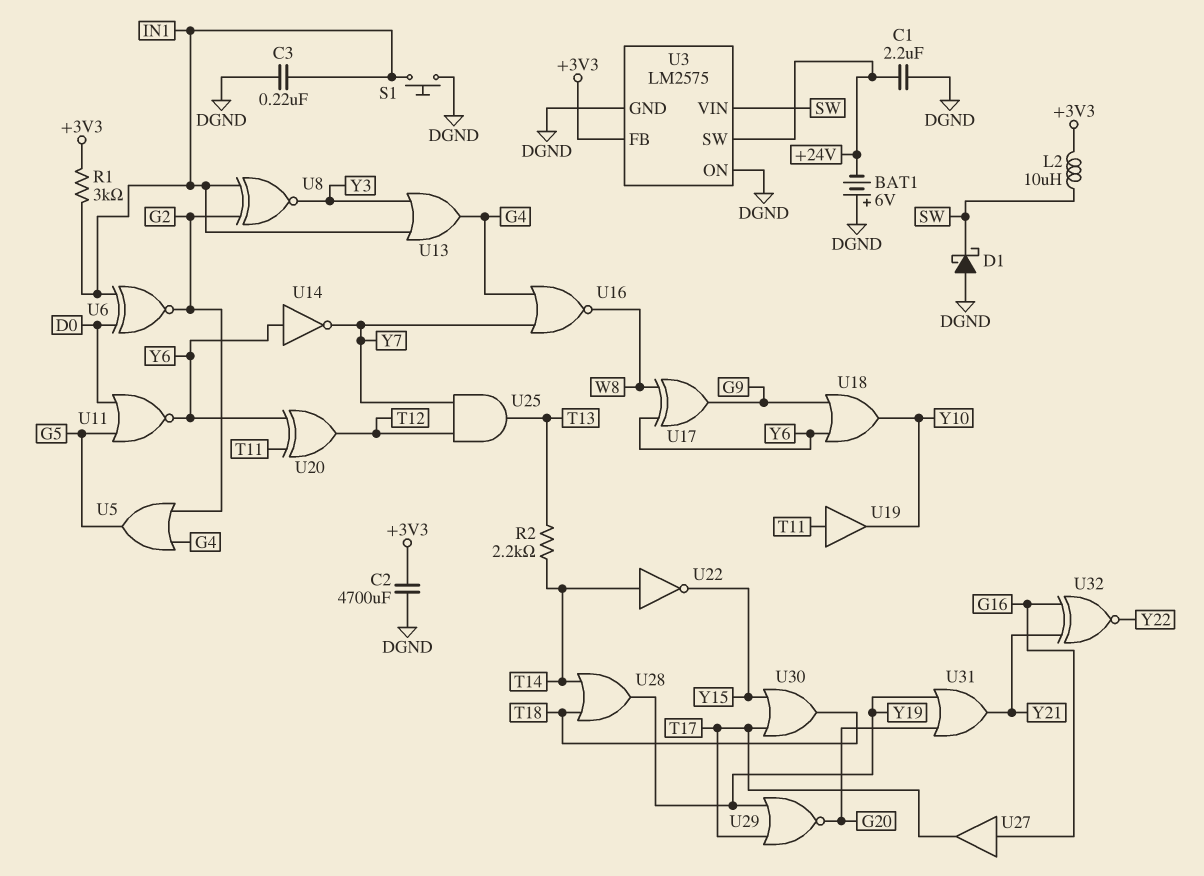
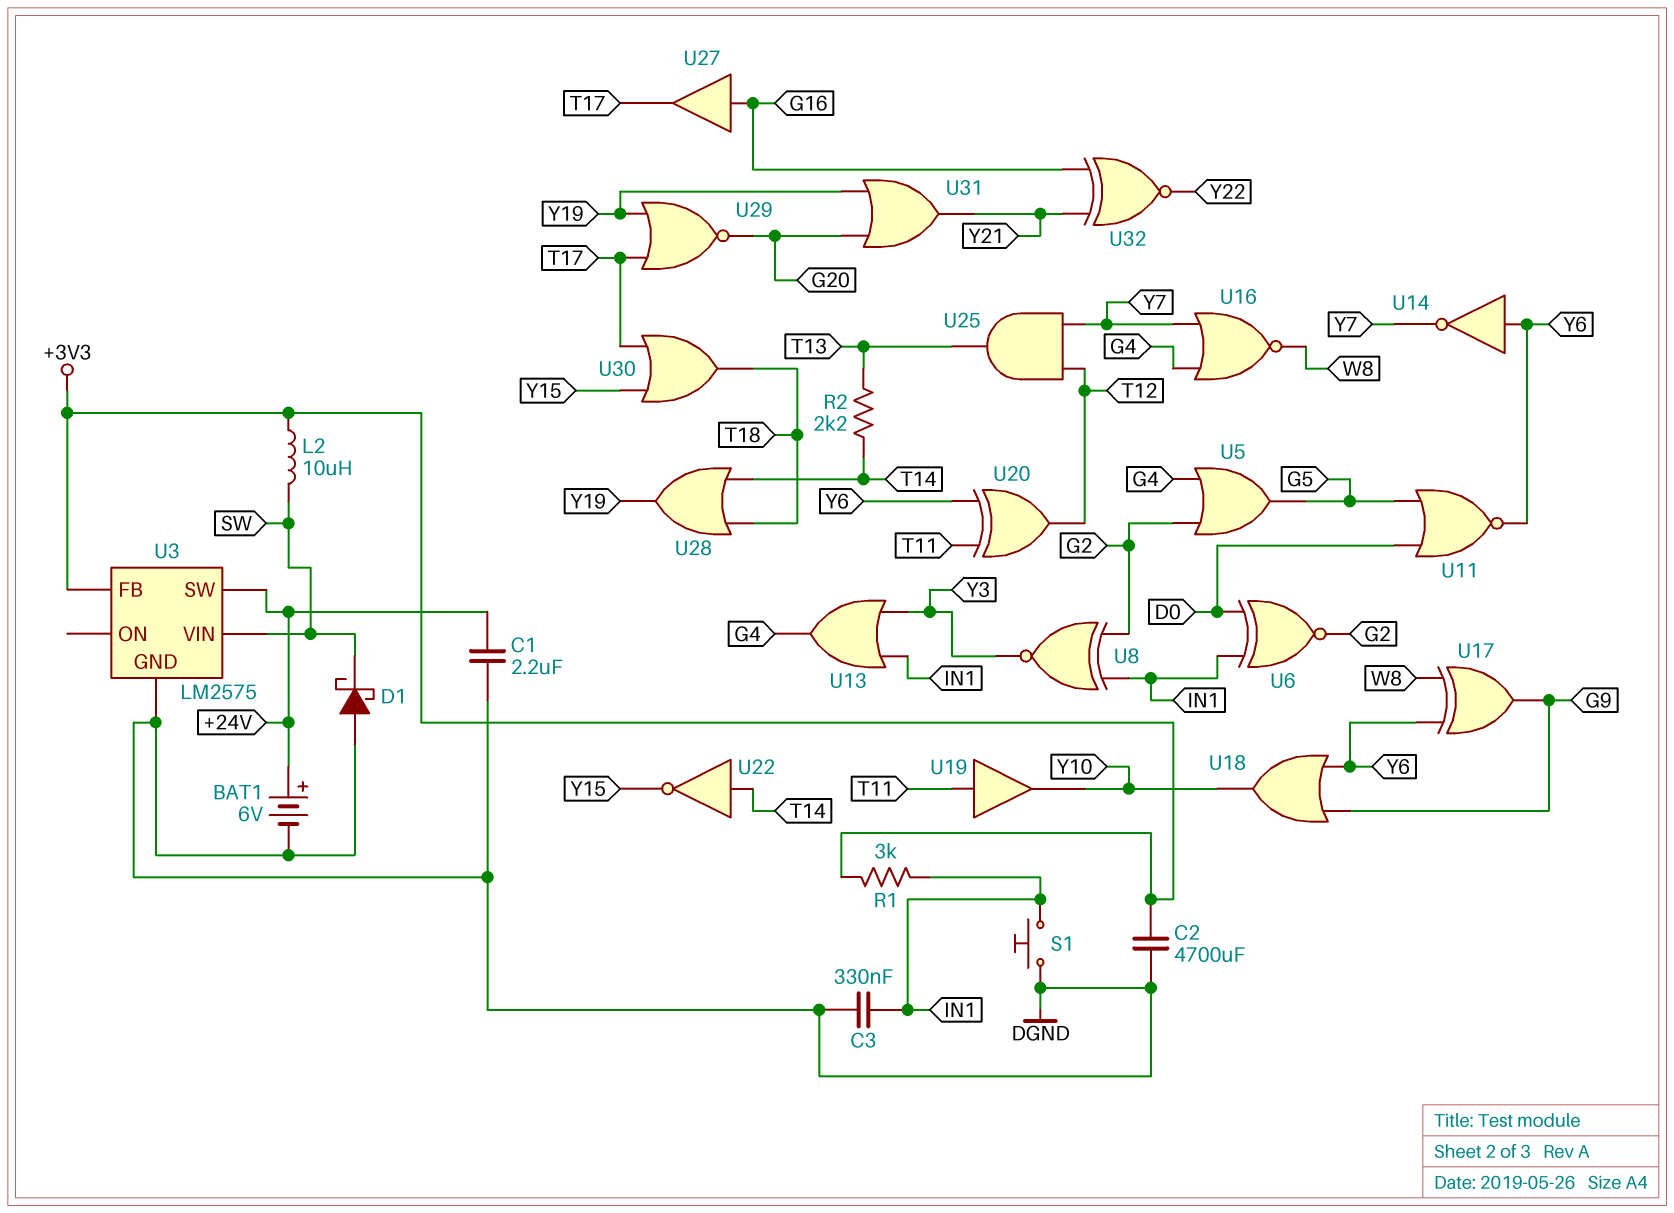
BAT1: 6V (plus DGND, minus +24V) -> 6V (plus +24V, minus DGND)
C3: 220nF (DGND, IN1) -> 330nF (DGND, IN1)
U3 pin ON: DGND -> none

